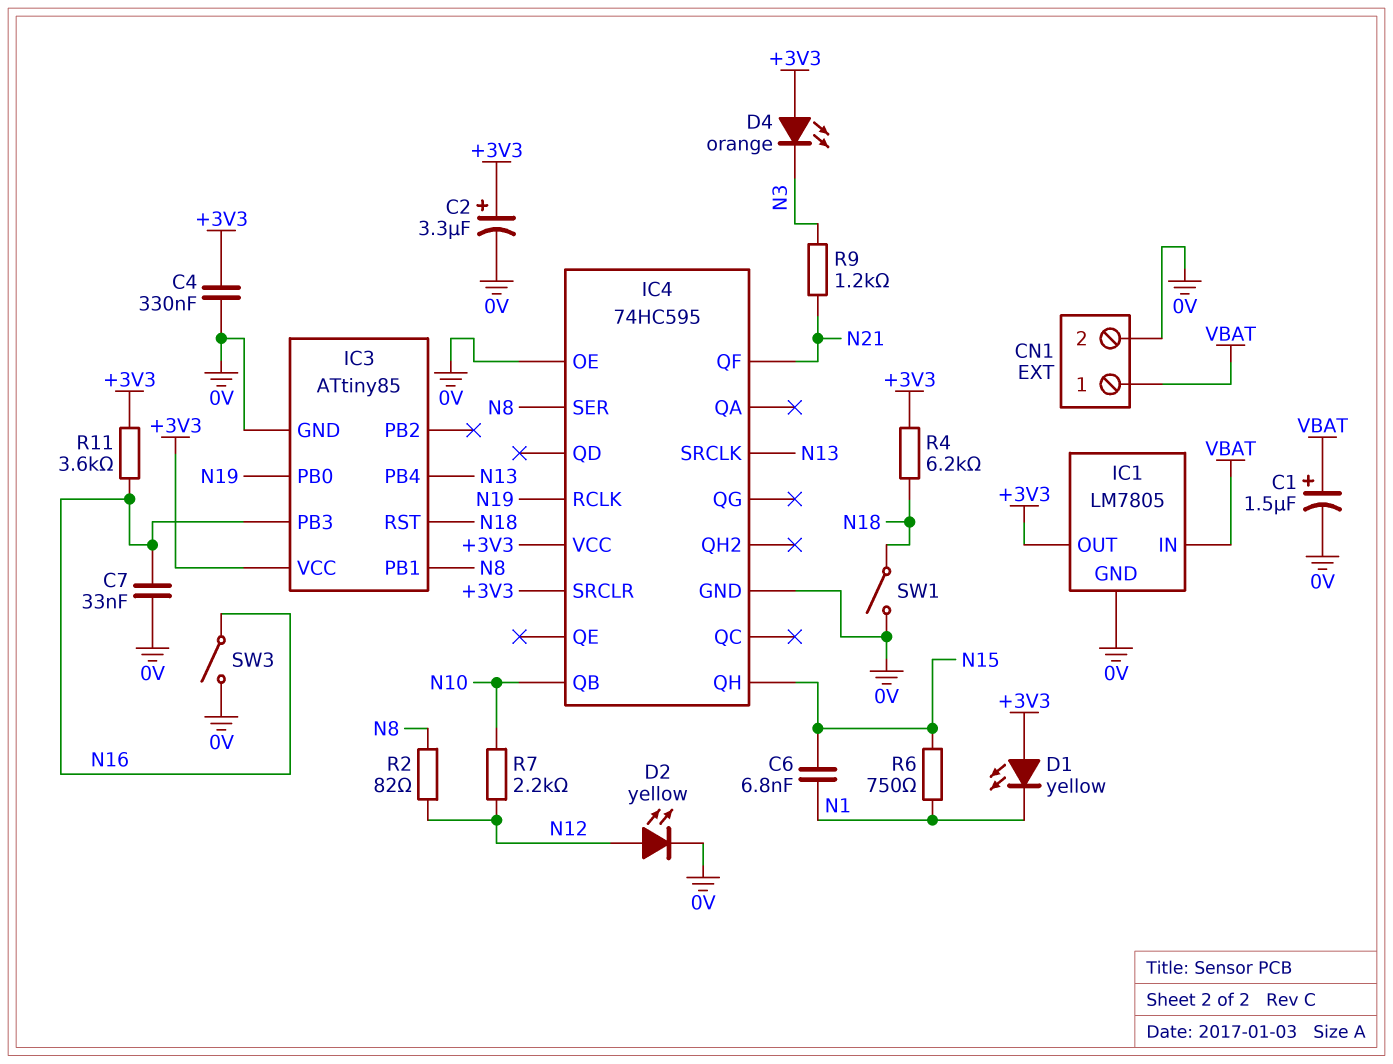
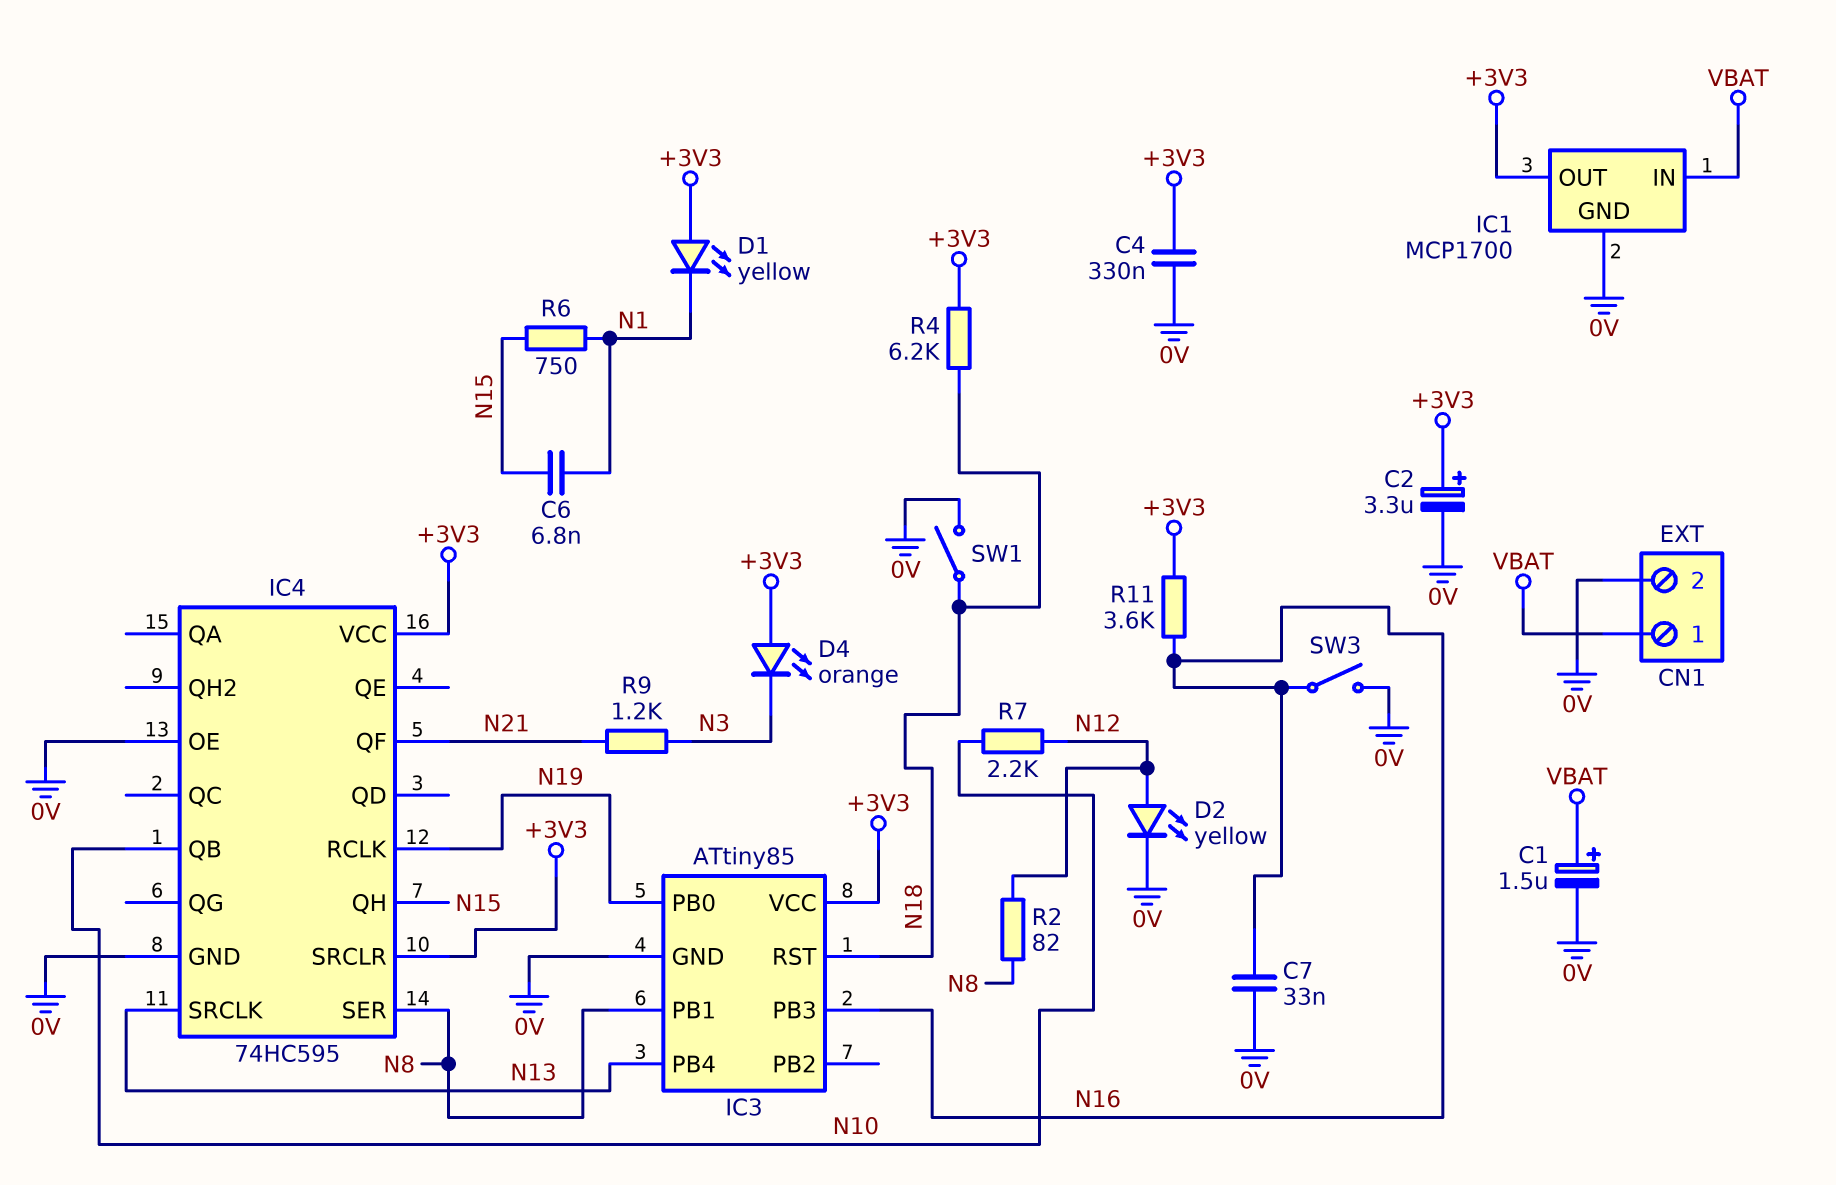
IC1: LM7805 -> MCP1700

